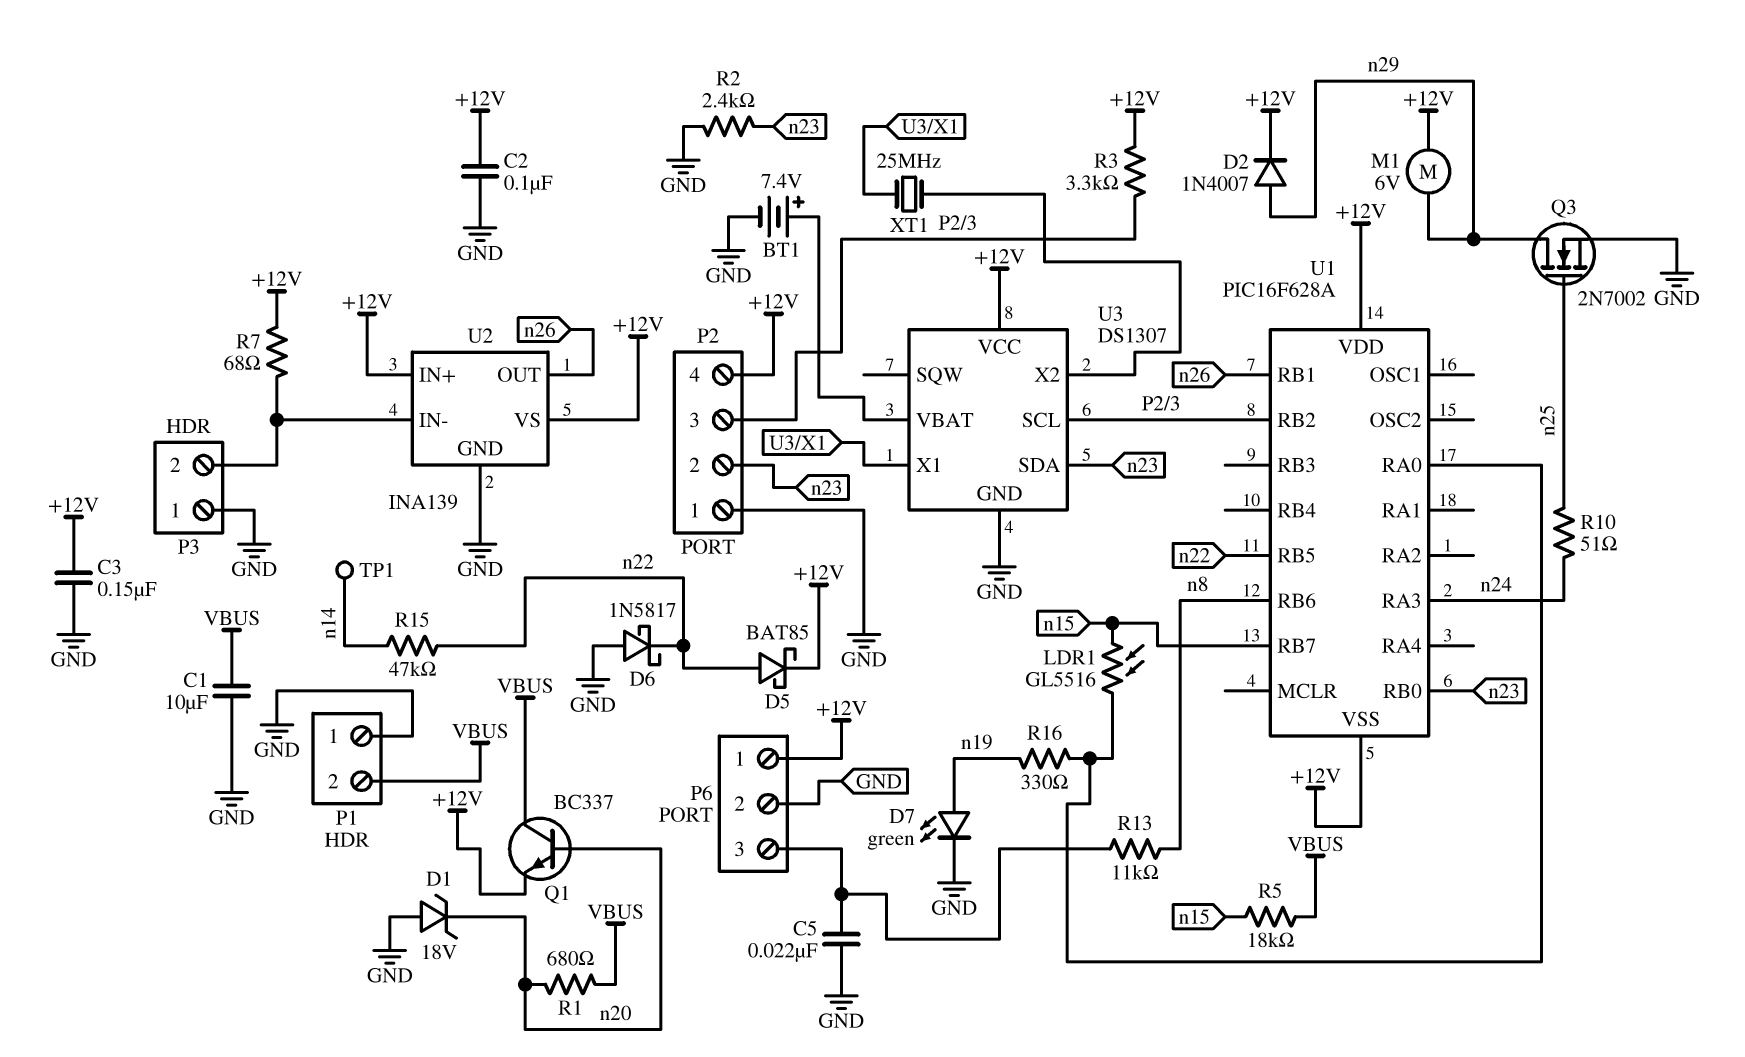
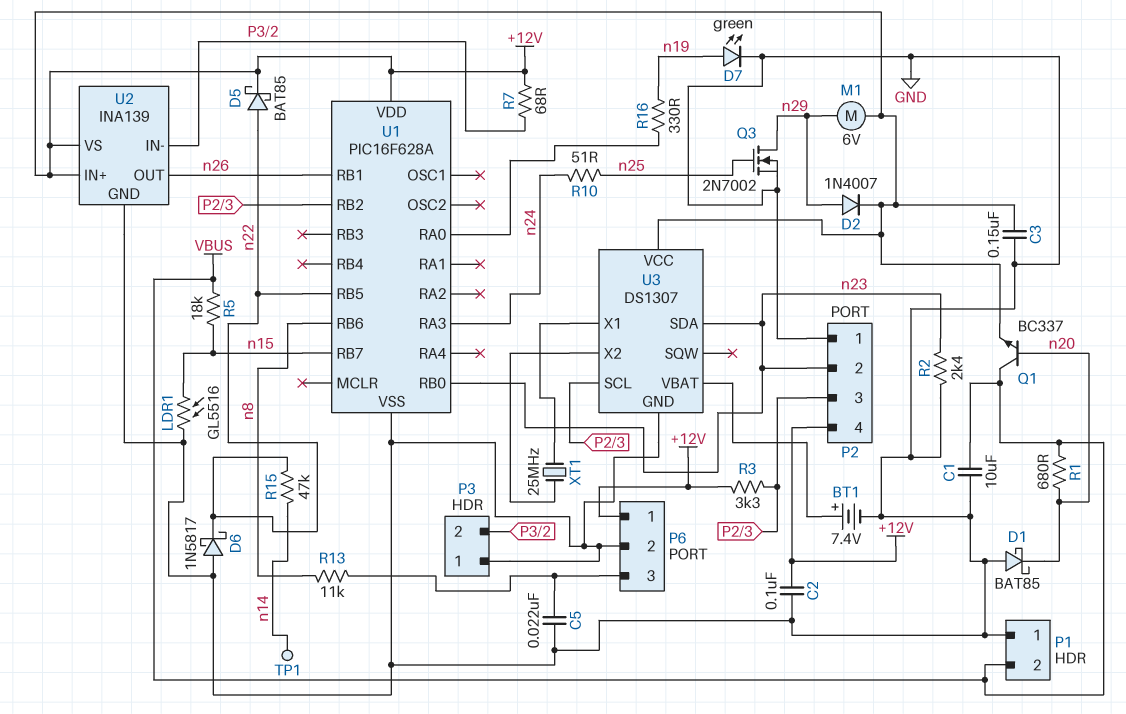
D1: zener 18V (A GND, K n20) -> schottky BAT85 (A GND, K n20)
LDR1: GL5516 (U1/RA0, n15) -> GL5516 (GND, n15)
U1 pin VSS: +12V -> GND

